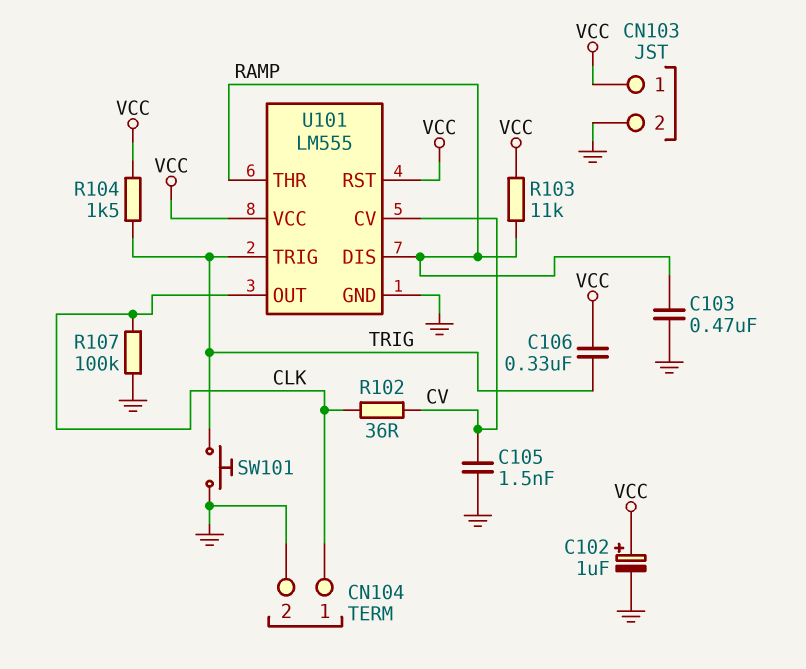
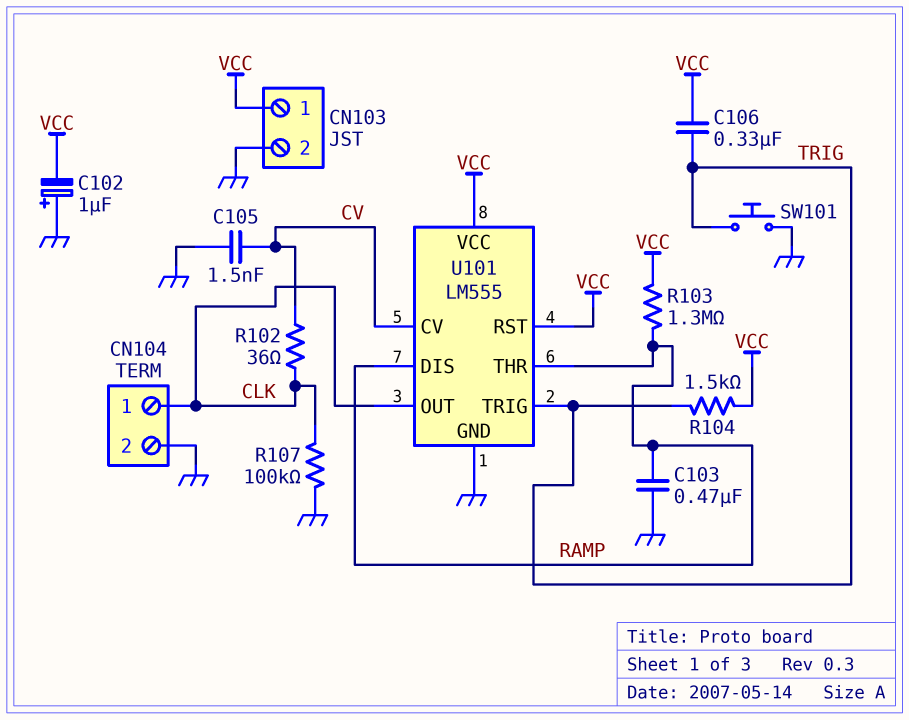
C102: 1uF (plus VCC, minus GND) -> 1uF (plus GND, minus VCC)
R103: 11k (RAMP, VCC) -> 1.3M (RAMP, VCC)

